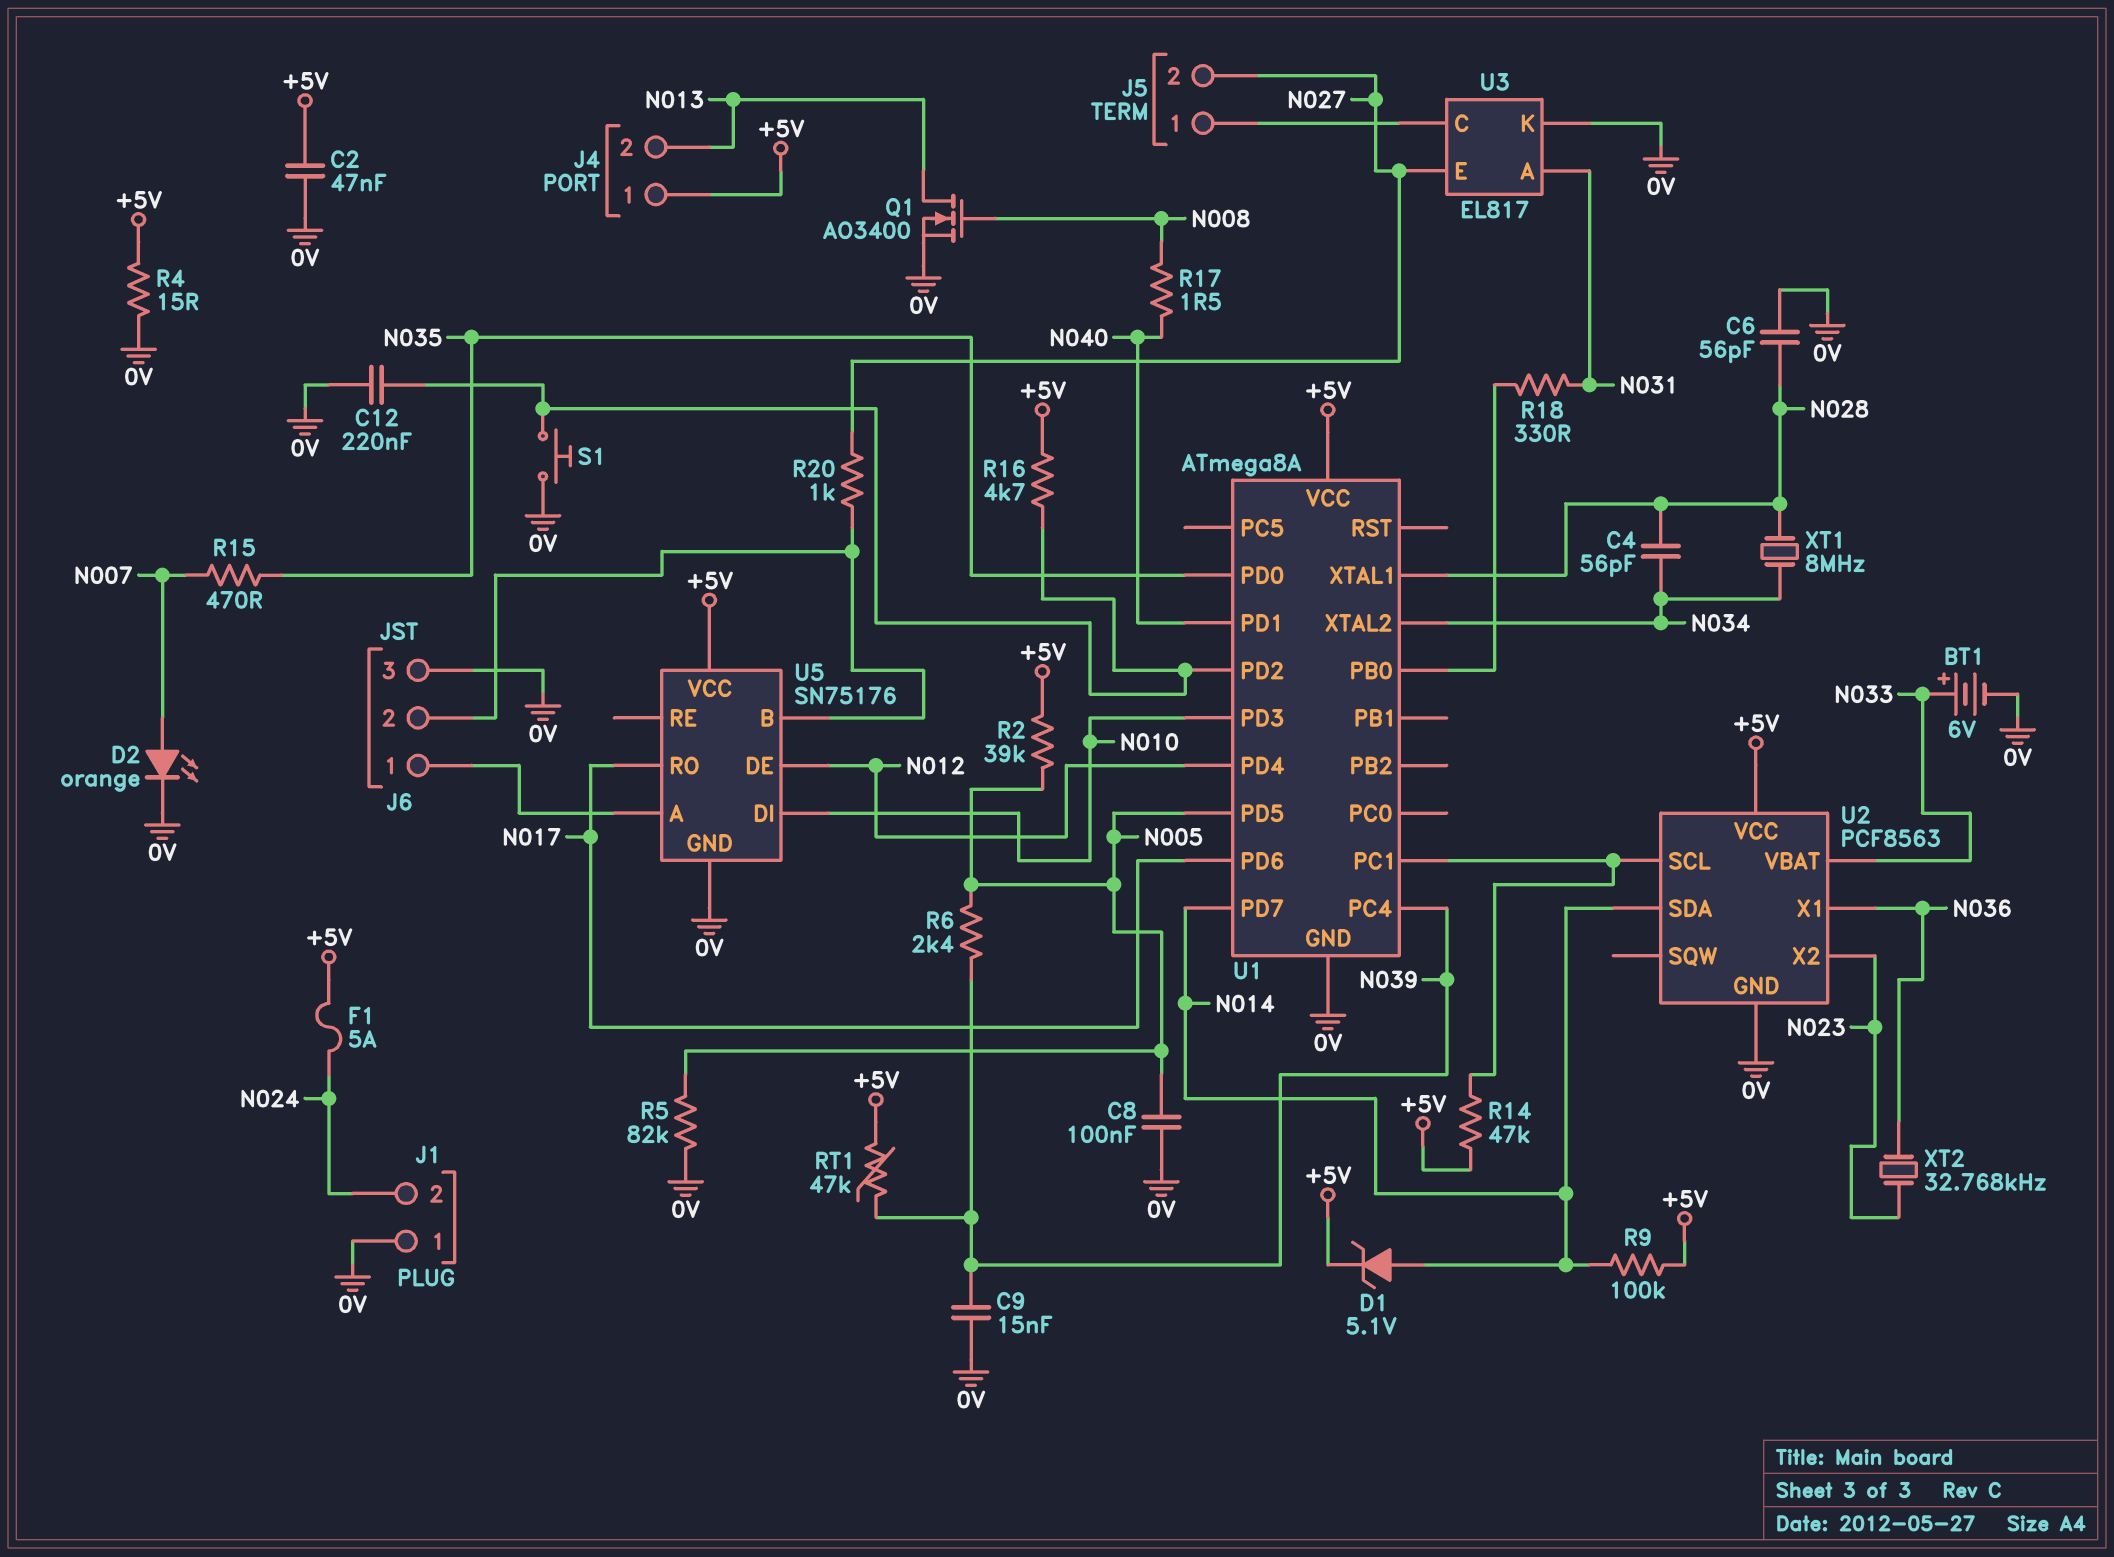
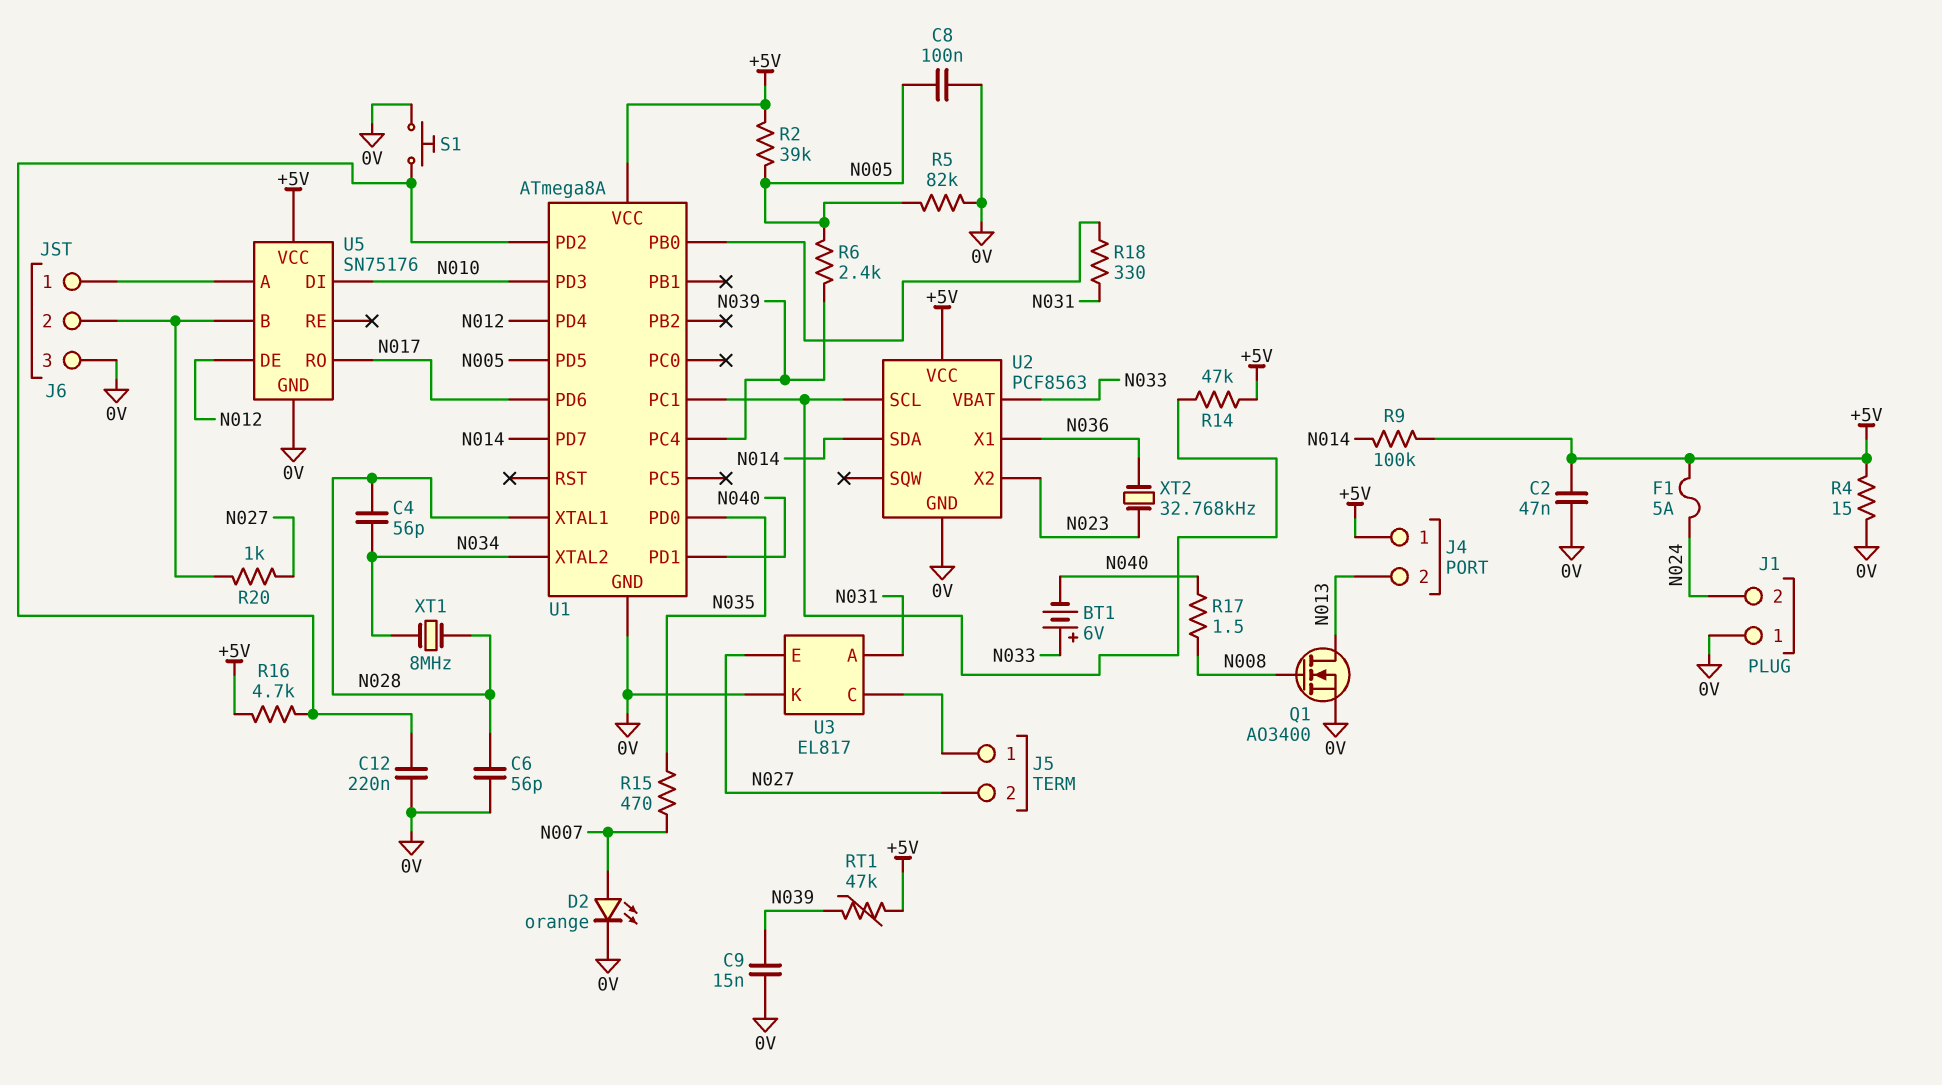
BT1: 6V (plus N033, minus 0V) -> 6V (plus N033, minus N040)
D1: zener 5.1V (A N014, K +5V) -> none

